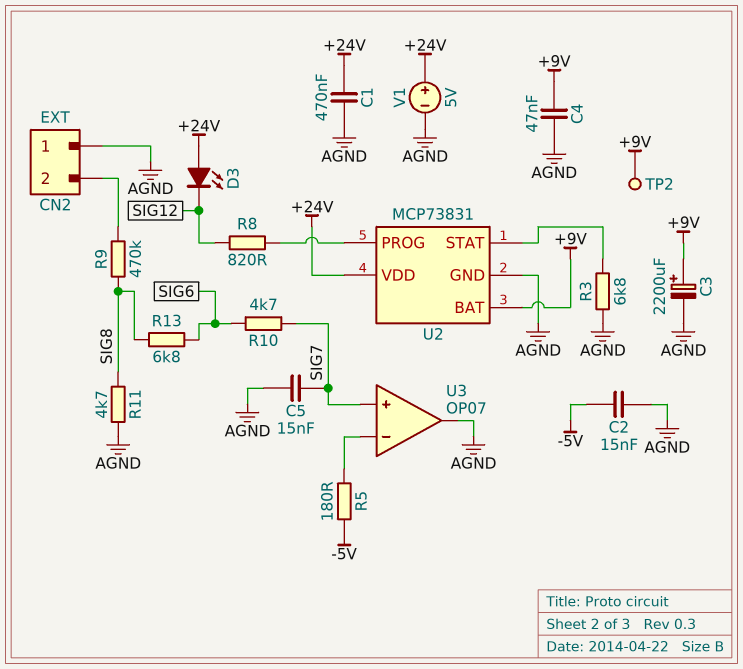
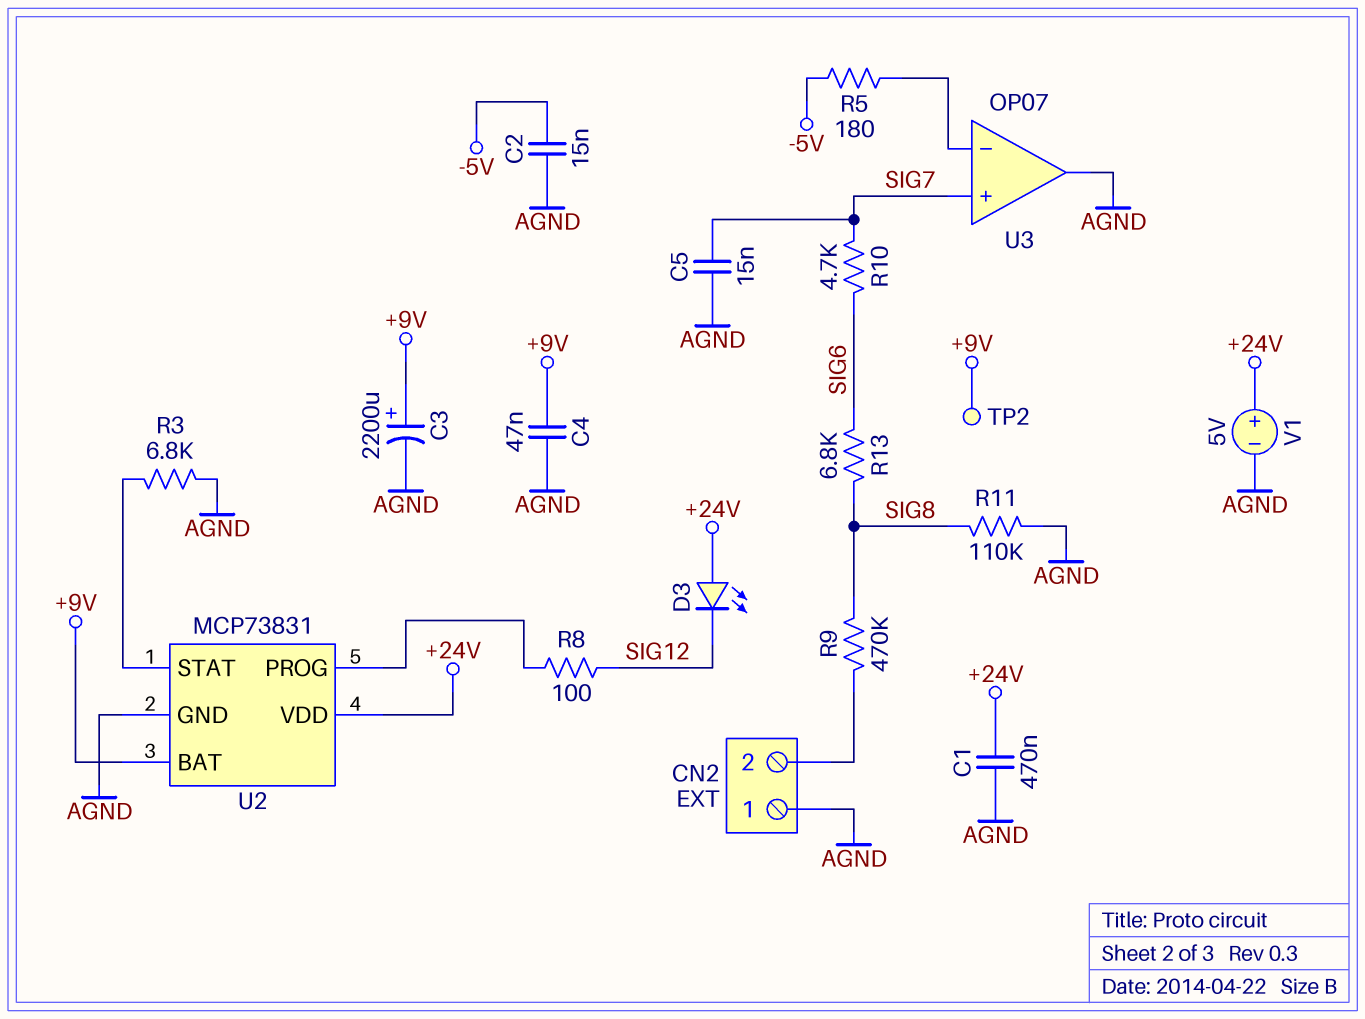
R8: 820 (SIG12, U2/PROG) -> 100 (SIG12, U2/PROG)
R11: 4.7k (AGND, SIG8) -> 110k (AGND, SIG8)

